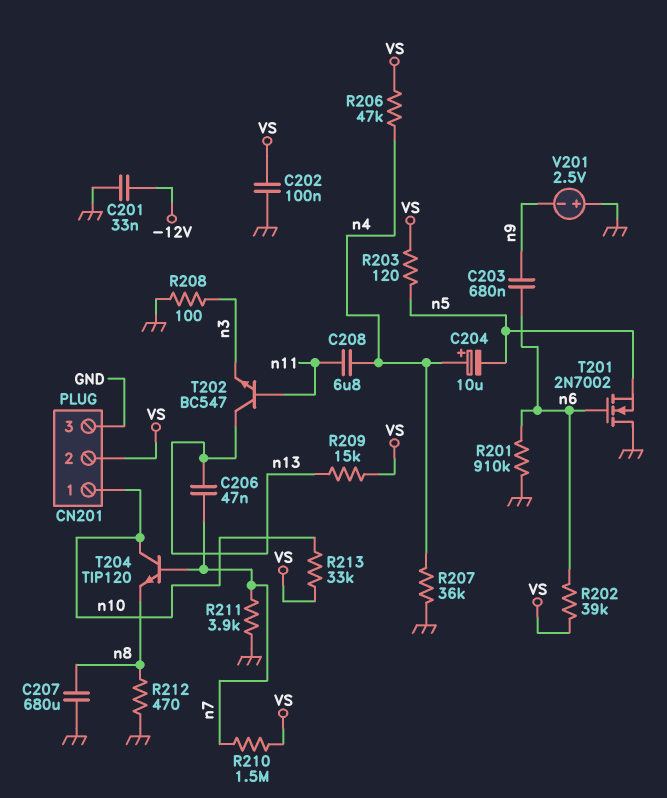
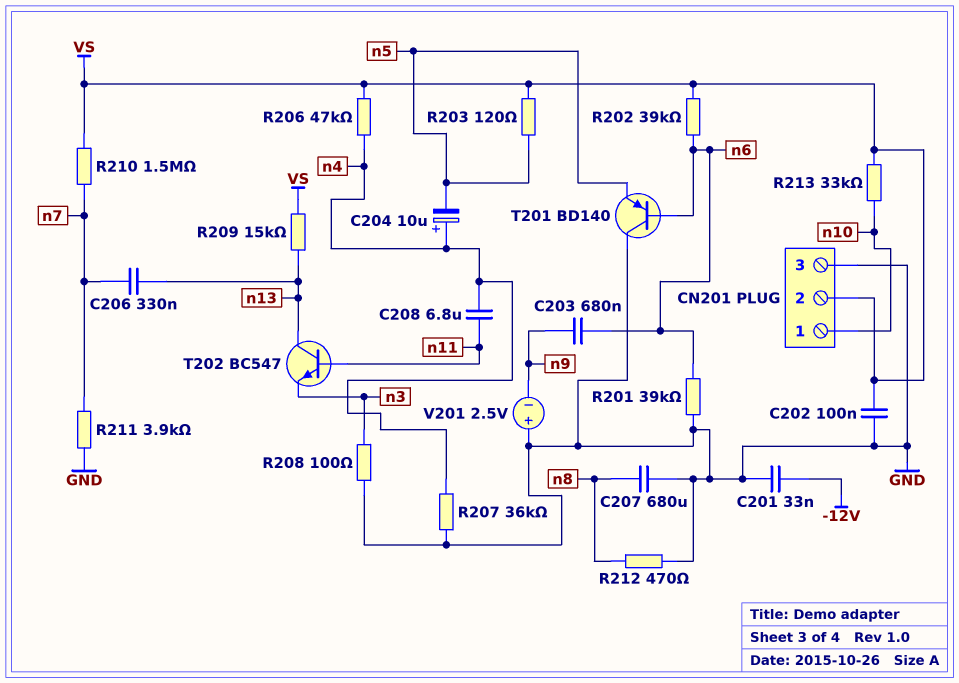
C206: 47nF (n7, n13) -> 330nF (n7, n13)
R201: 910k (GND, n6) -> 39k (GND, n6)
T201: NMOS 2N7002 (G n6, D GND, S n5) -> PNP BD140 (B n6, C GND, E n5)
T204: NPN TIP120 (B n7, C n10, E n8) -> none

